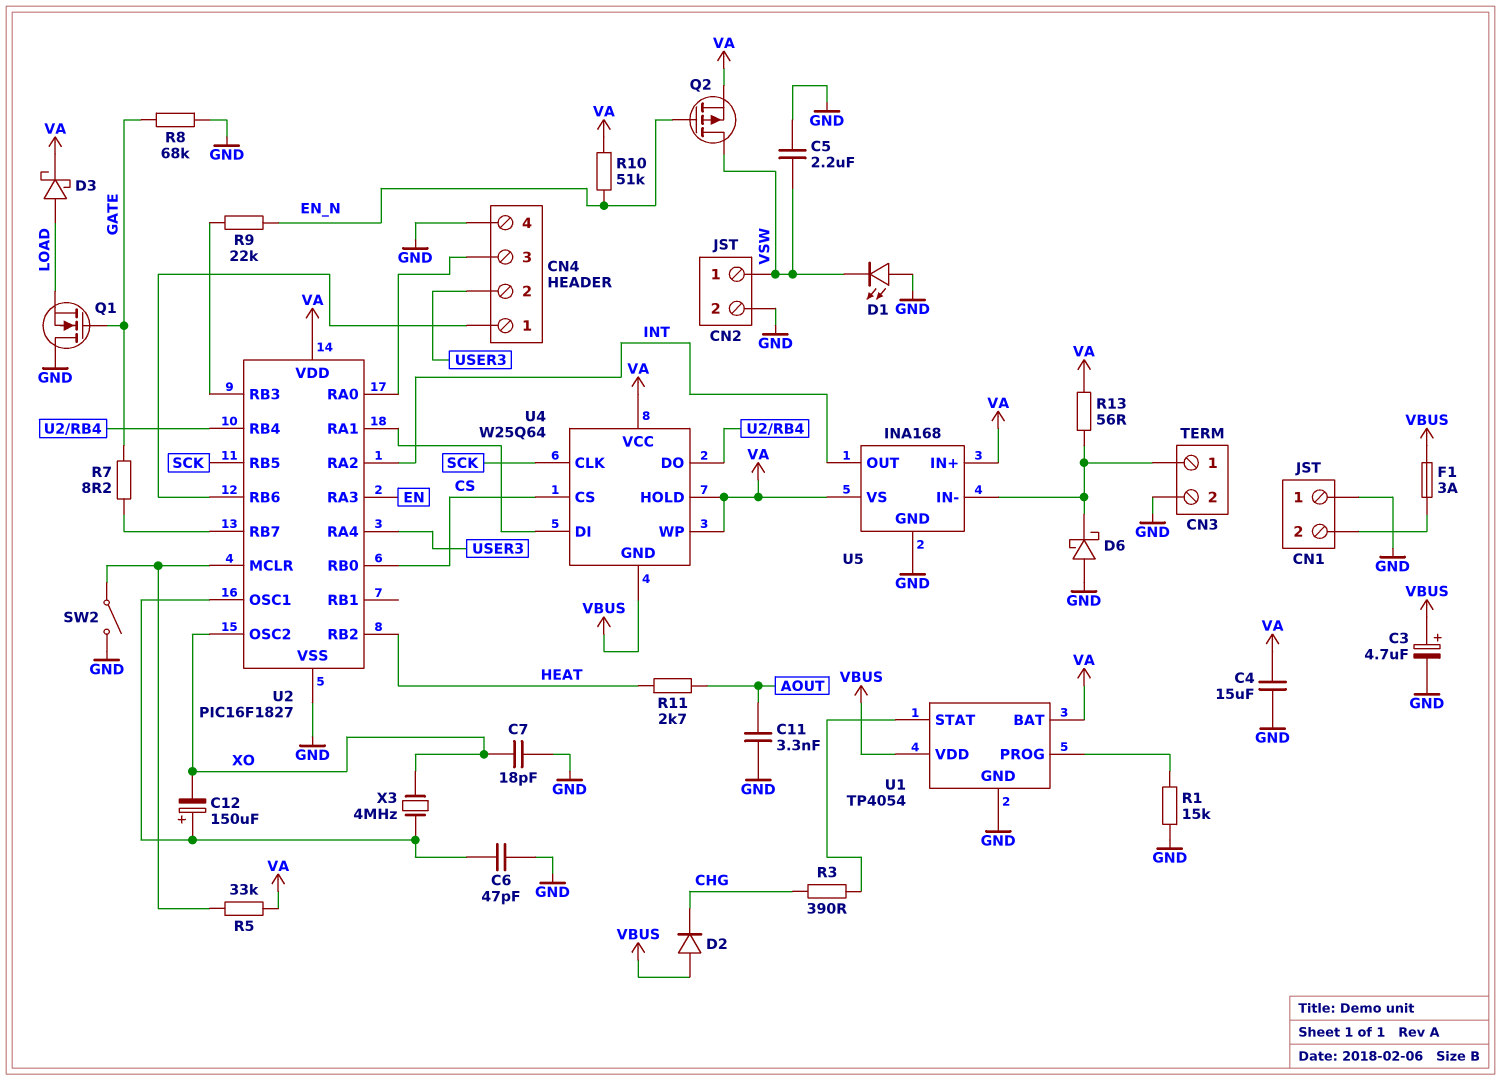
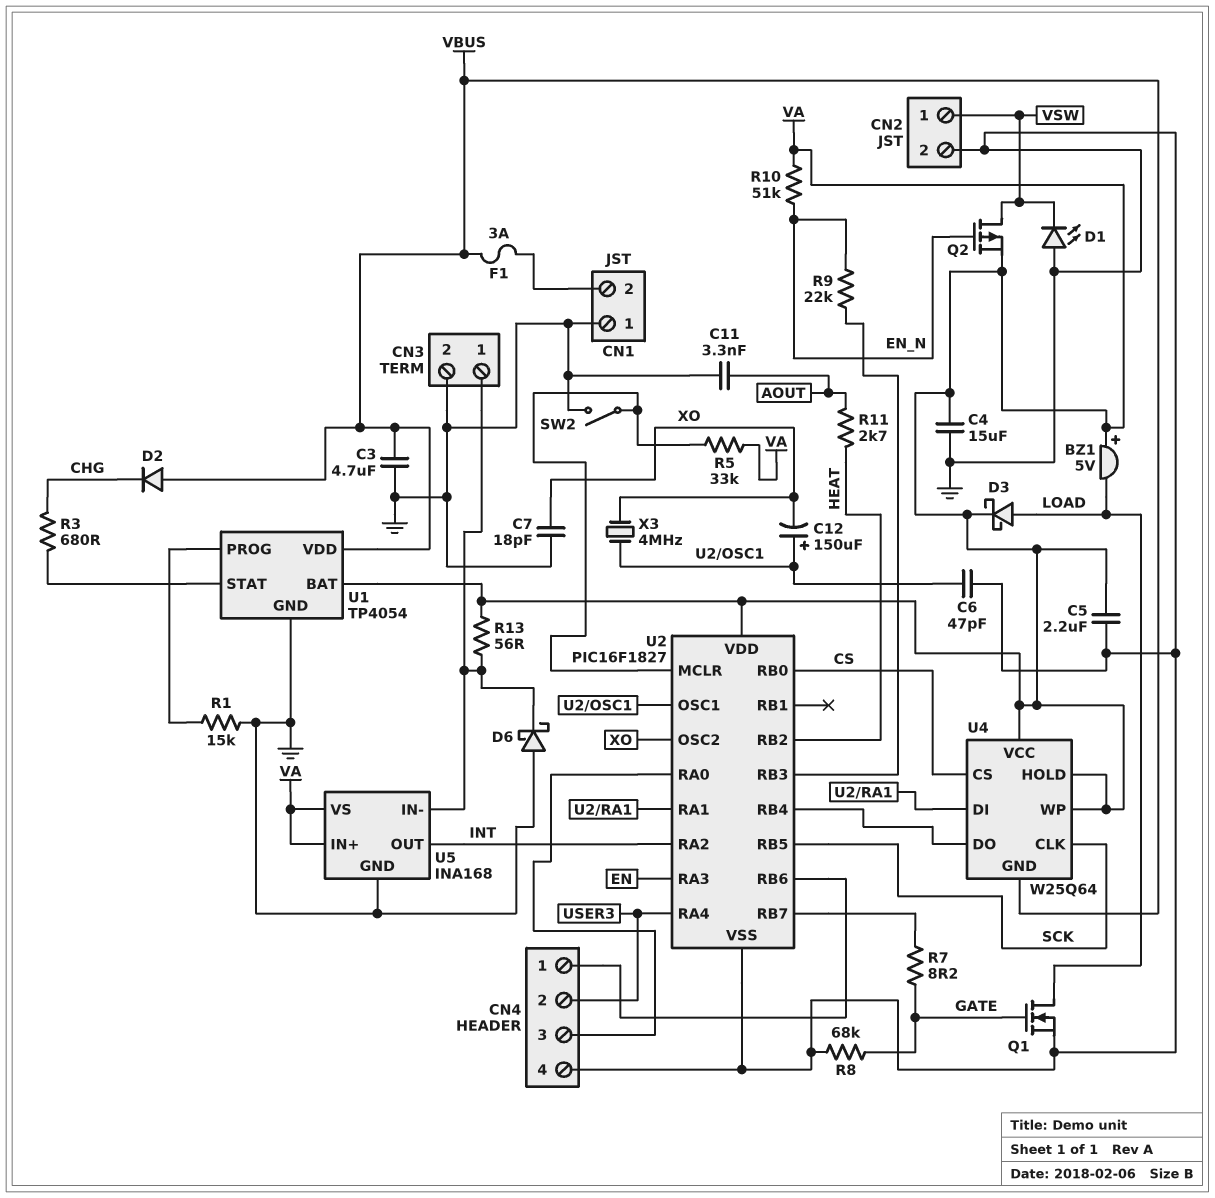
BZ1: none -> buzzer 5V (plus VA, minus LOAD)
C3: 4.7uF (plus VBUS, minus GND) -> 4.7uF (GND, VBUS)
C5: 2.2uF (GND, VSW) -> 2.2uF (GND, VA)
Q1: NMOS (G GATE, D GND, S LOAD) -> NMOS (G GATE, D LOAD, S GND)
R3: 390 (CHG, U1/STAT) -> 680 (CHG, U1/STAT)

